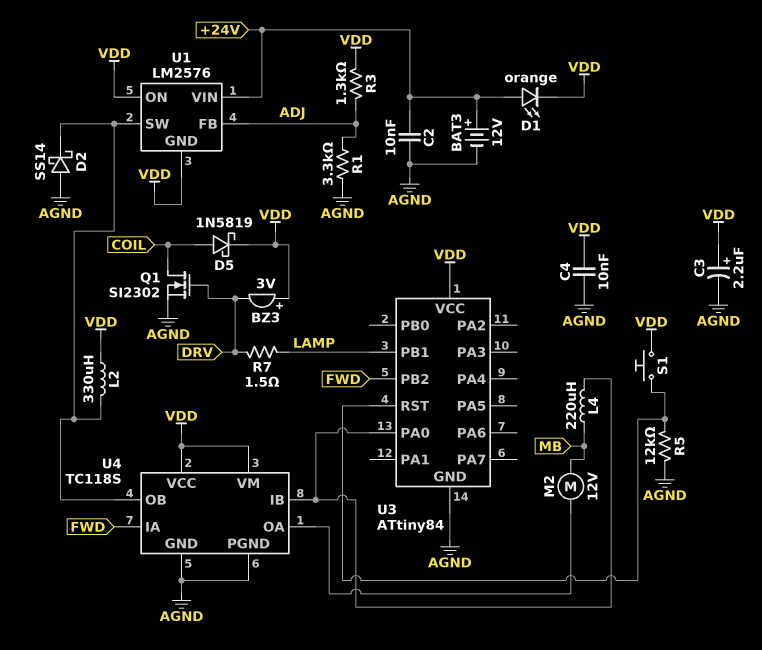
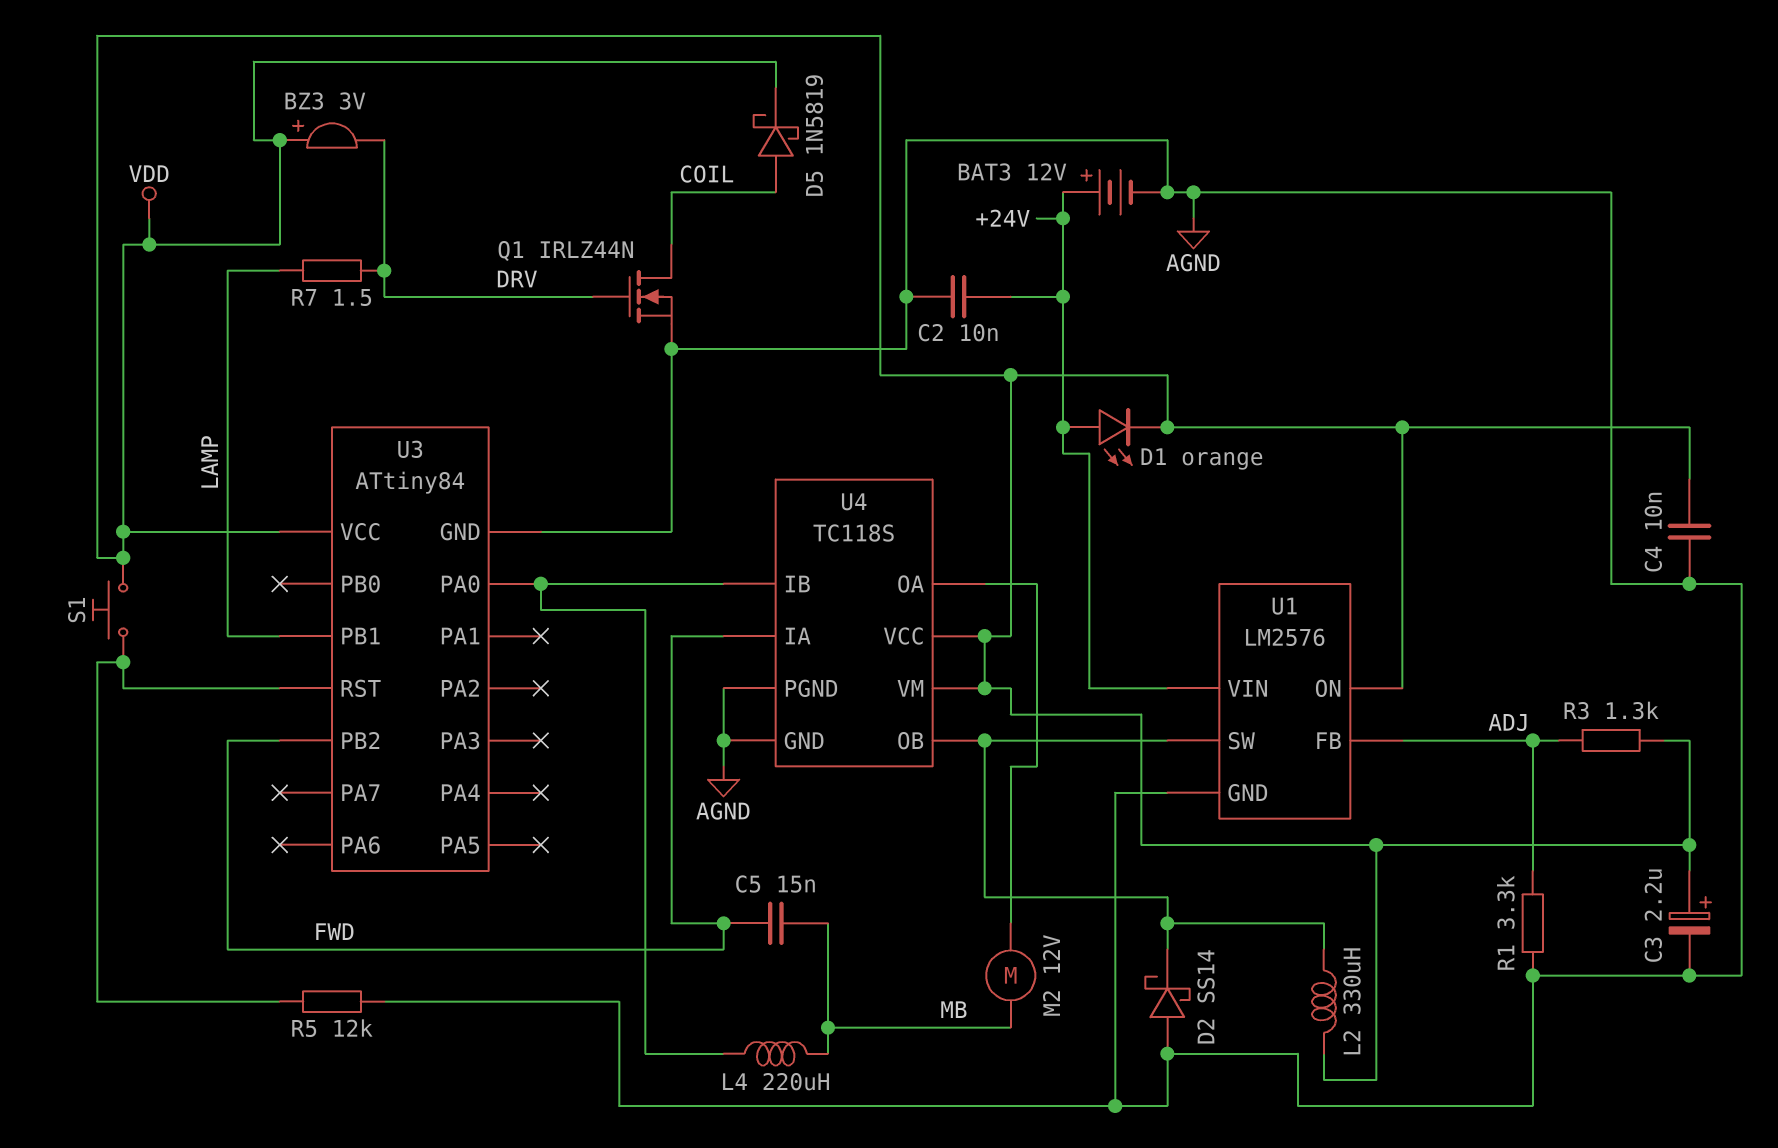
C5: none -> 15nF (FWD, MB)
Q1: NMOS SI2302 (G DRV, D COIL, S AGND) -> NMOS IRLZ44N (G DRV, D COIL, S AGND)
U1 pin GND: VDD -> AGND

